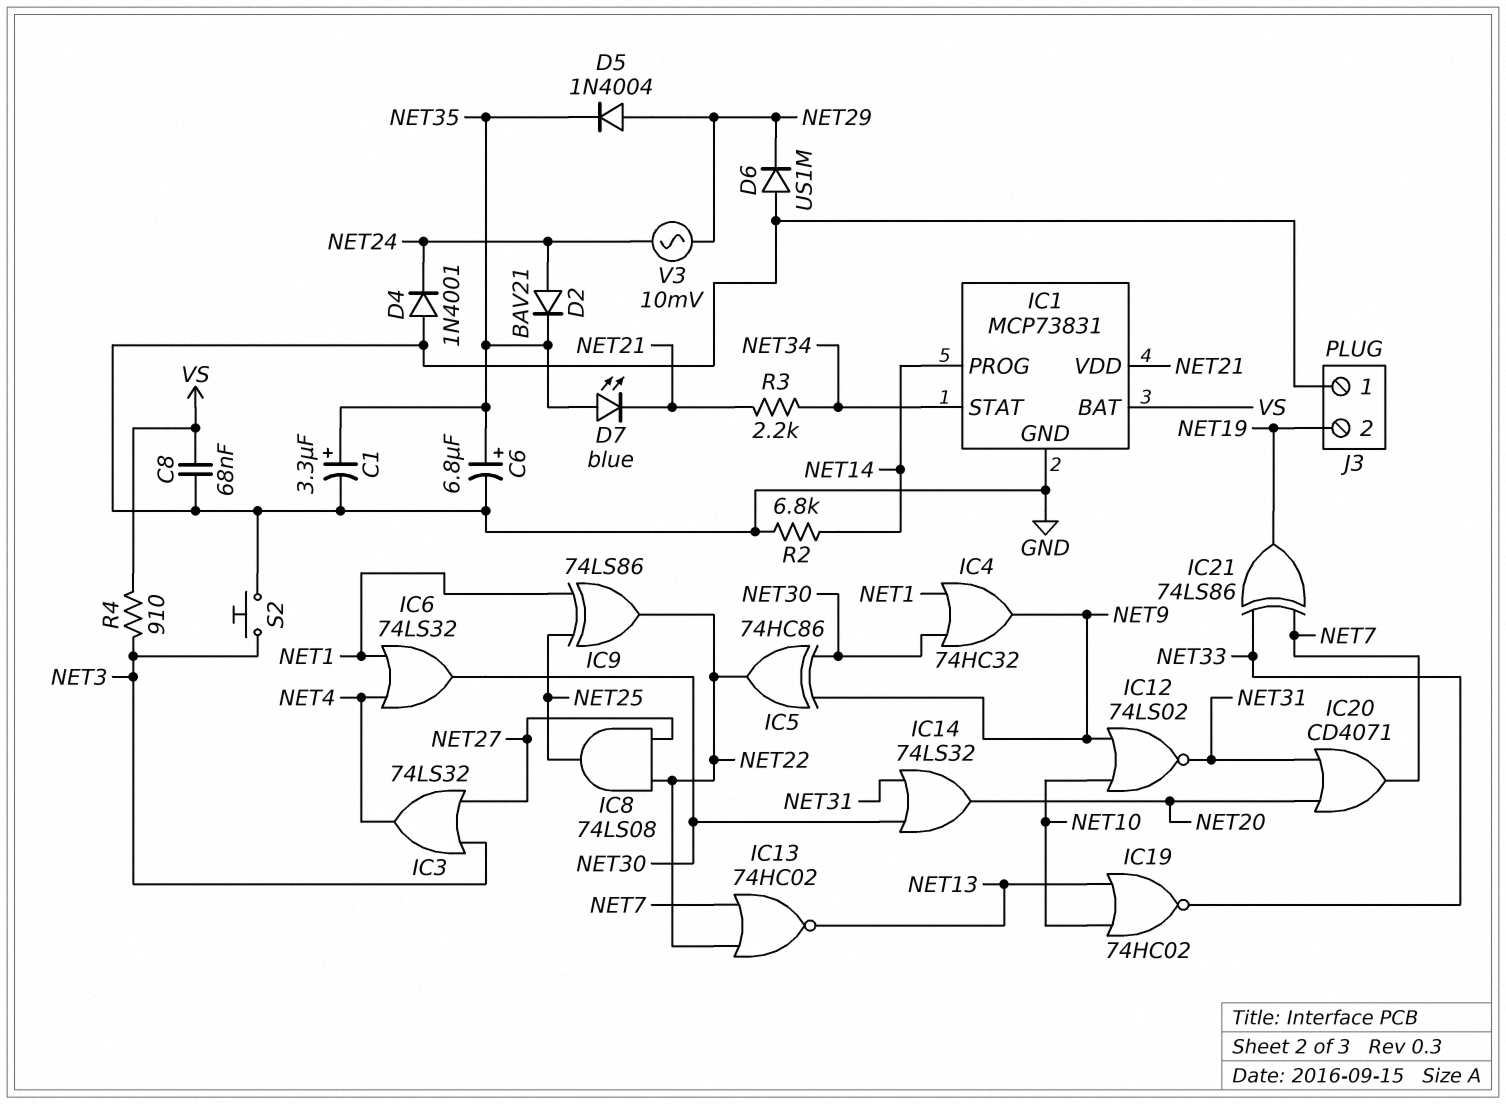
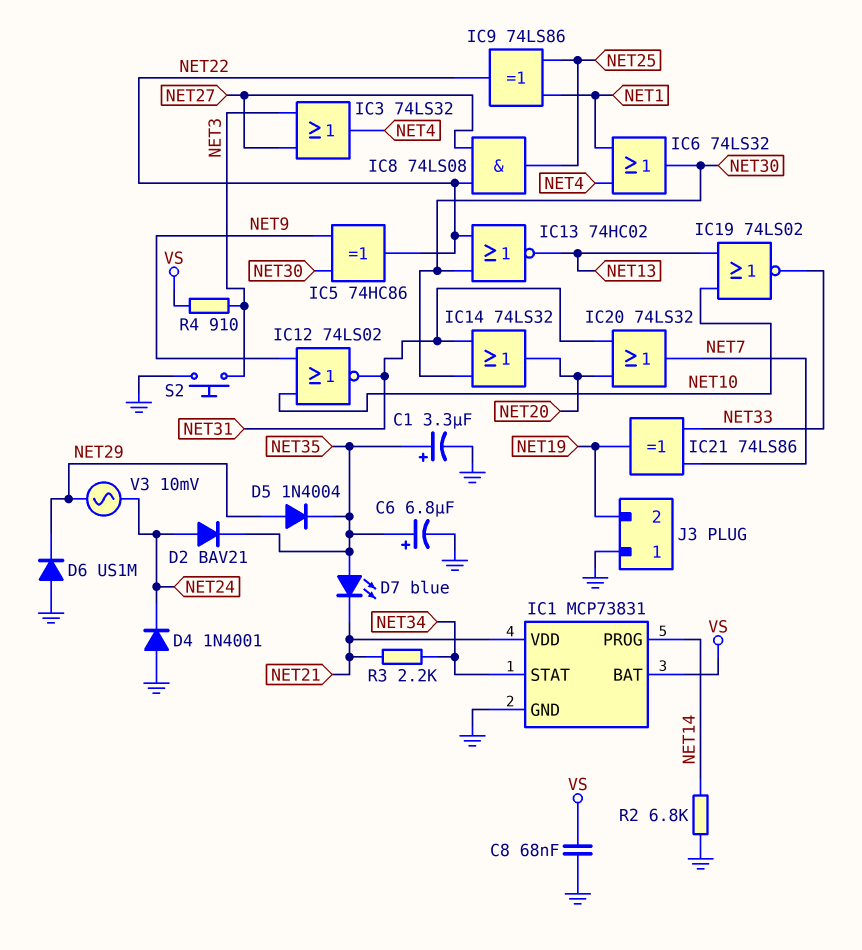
IC4: OR 74HC32 (in NET1, in NET30, out NET9) -> none
IC13: NOR 74HC02 (in NET7, in NET22, out NET13) -> NOR 74HC02 (in NET22, in NET30, out NET13)
IC19: NOR 74HC02 (in NET10, in NET13, out NET33) -> NOR 74LS02 (in NET10, in NET13, out NET33)
IC20: OR CD4071 (in NET20, in NET31, out NET7) -> OR 74LS32 (in NET20, in NET31, out NET7)

